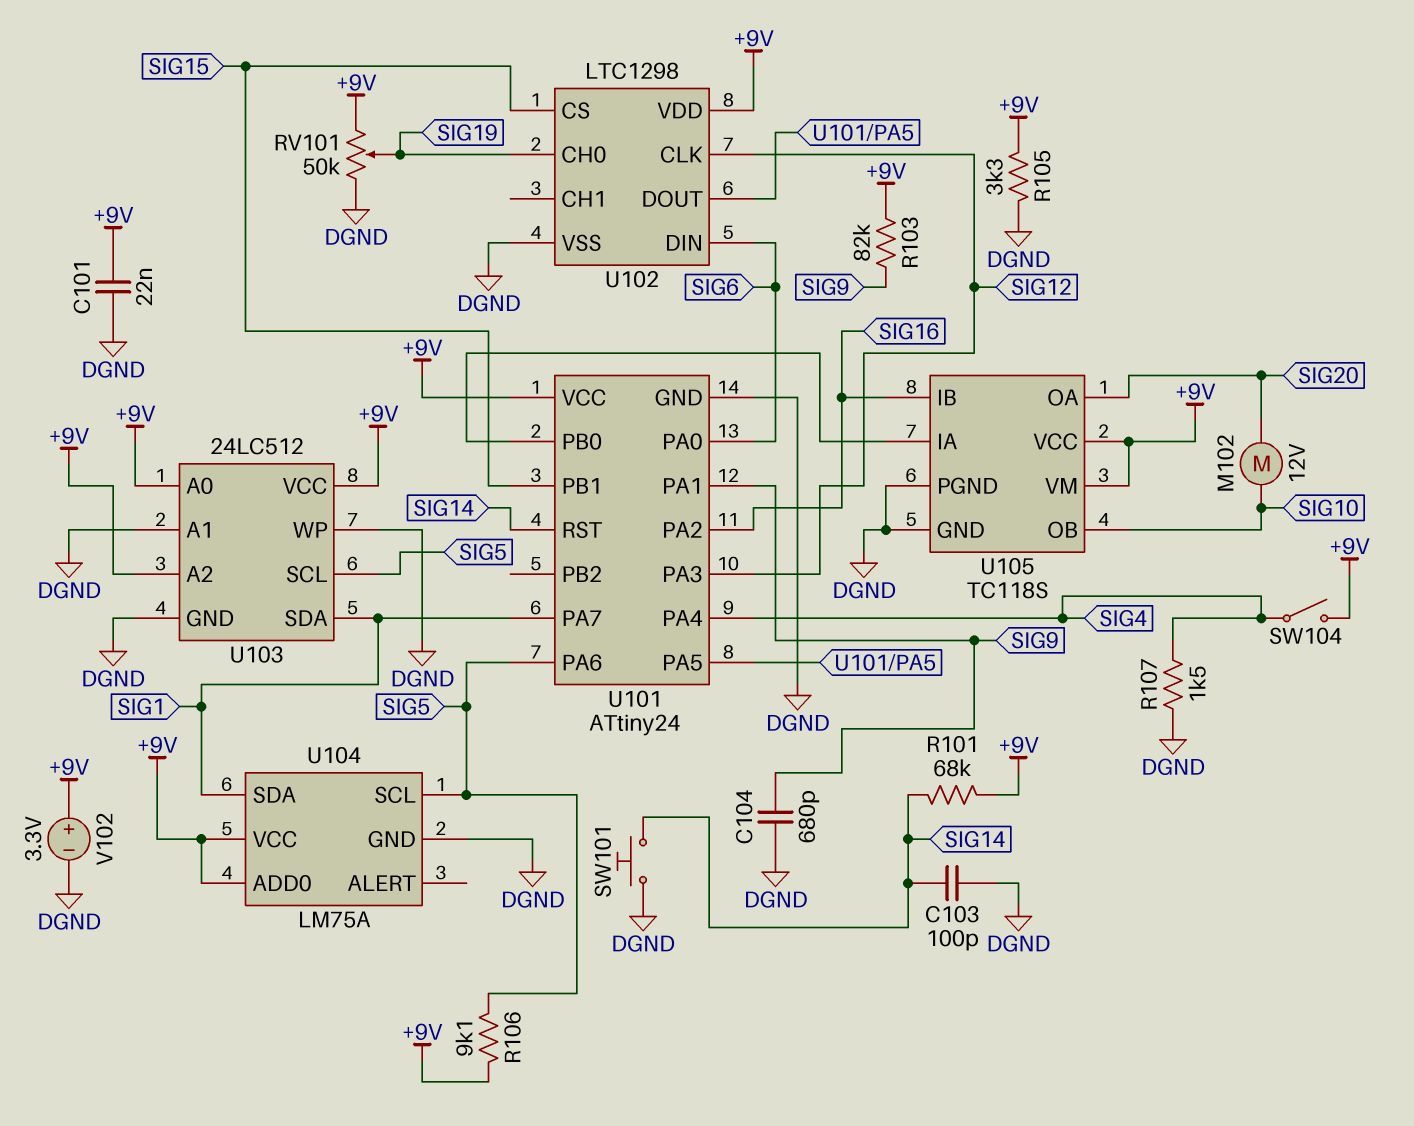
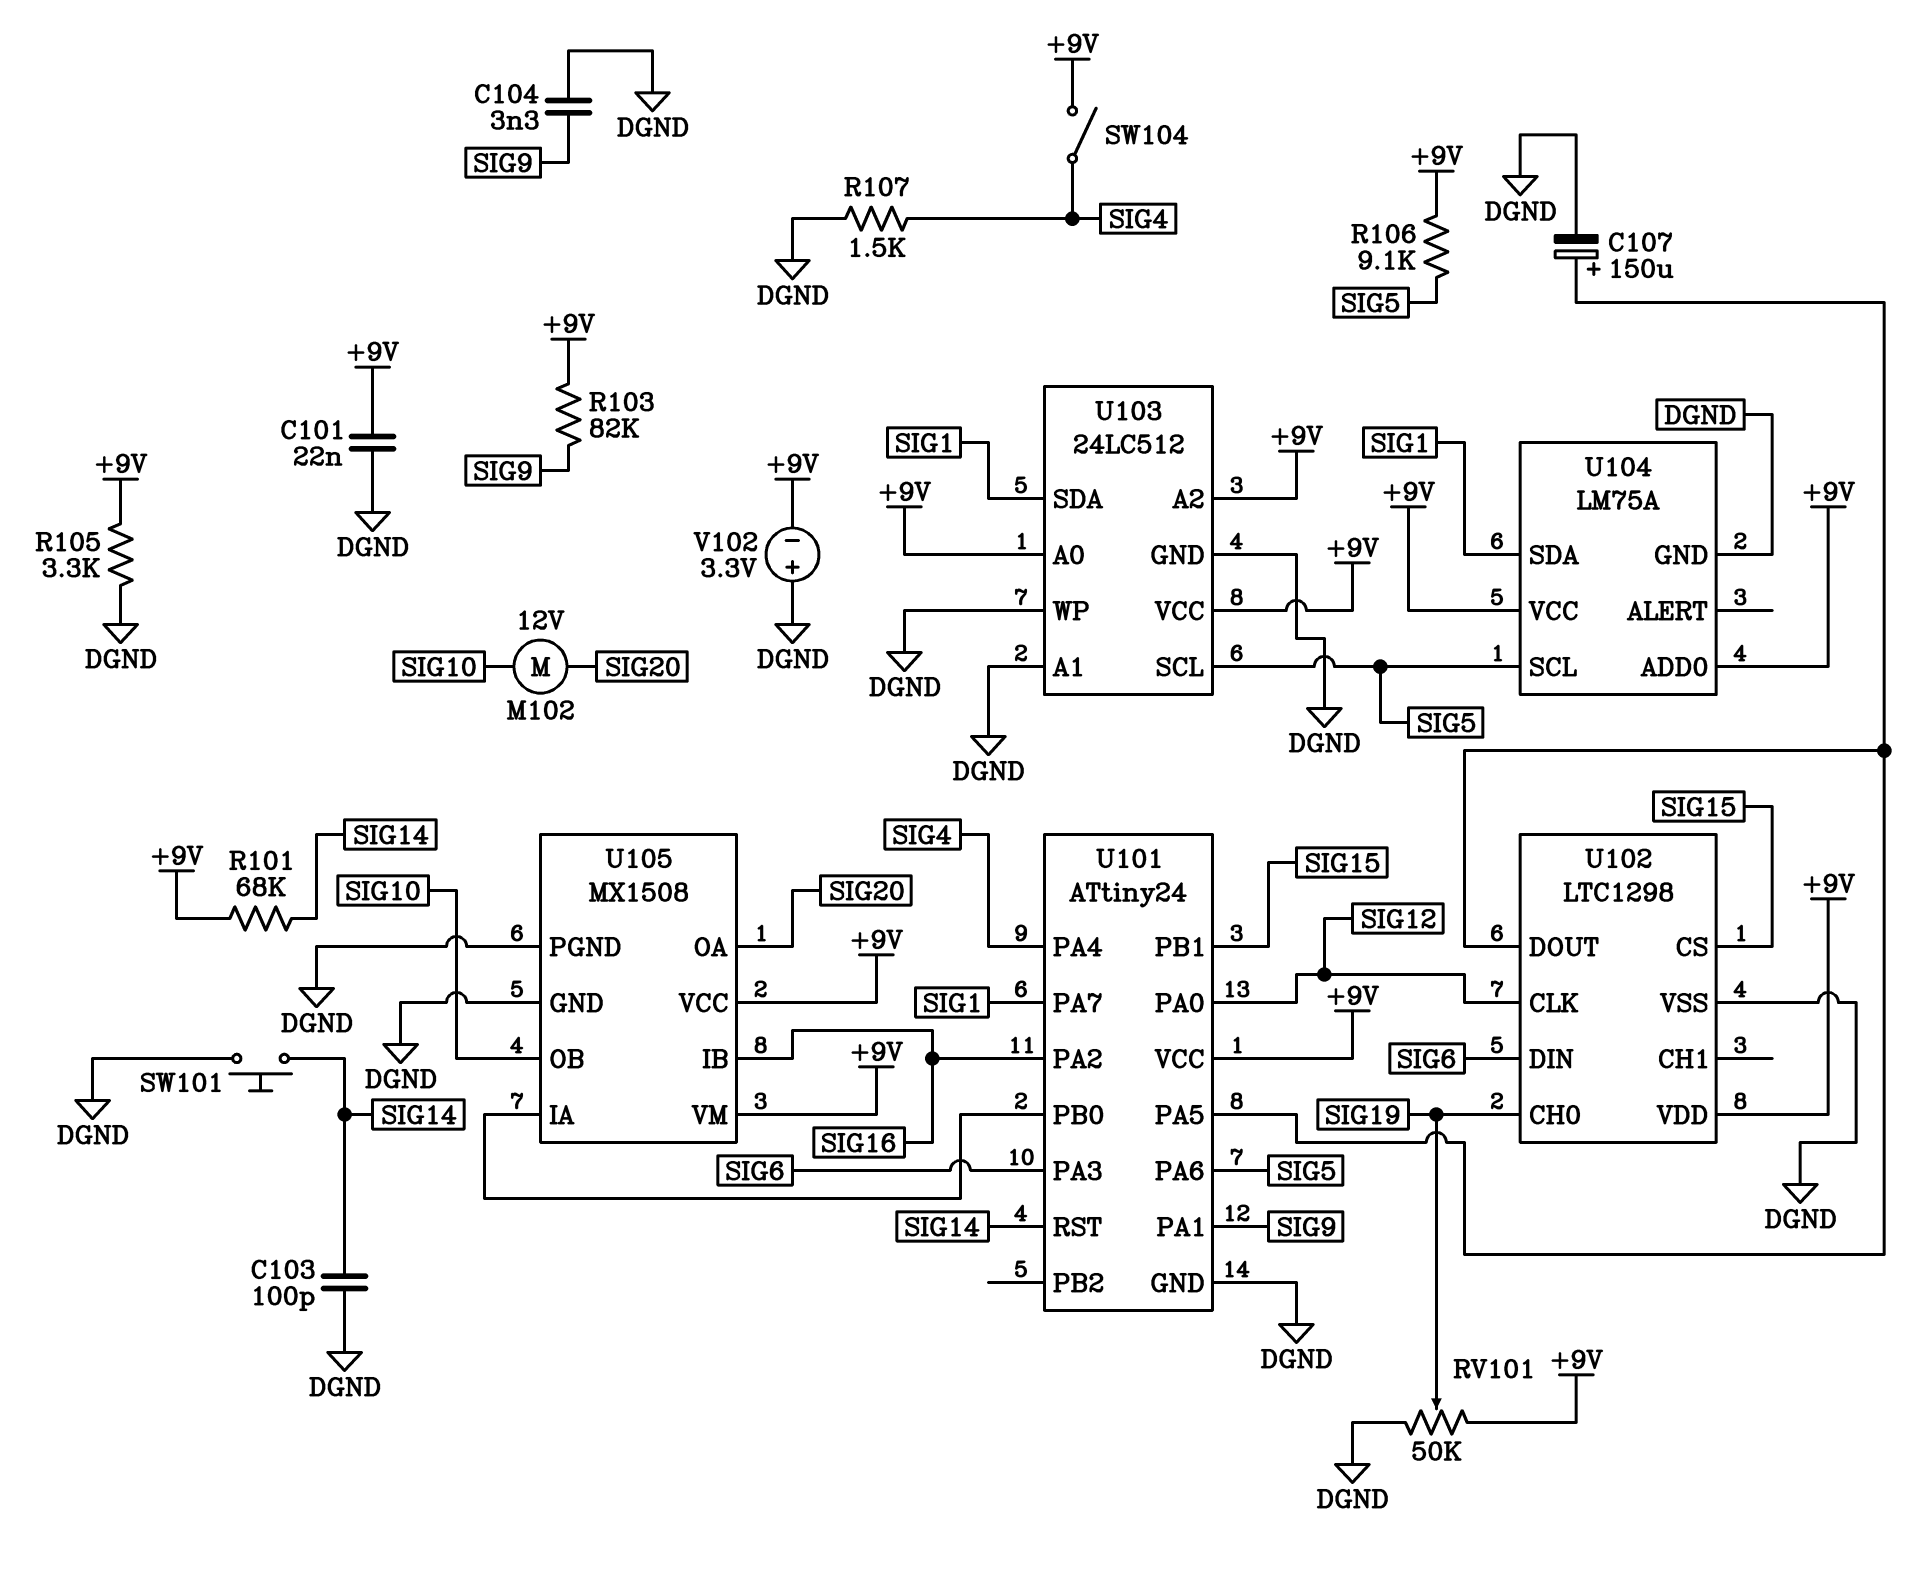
C104: 680pF (DGND, SIG9) -> 3.3nF (DGND, SIG9)
C107: none -> 150uF (plus U101/PA5, minus DGND)
U101 pin PA0: SIG6 -> SIG12
U101 pin PA3: SIG12 -> SIG6
U105: TC118S -> MX1508
V102: 3.3V (plus +9V, minus DGND) -> 3.3V (plus DGND, minus +9V)

